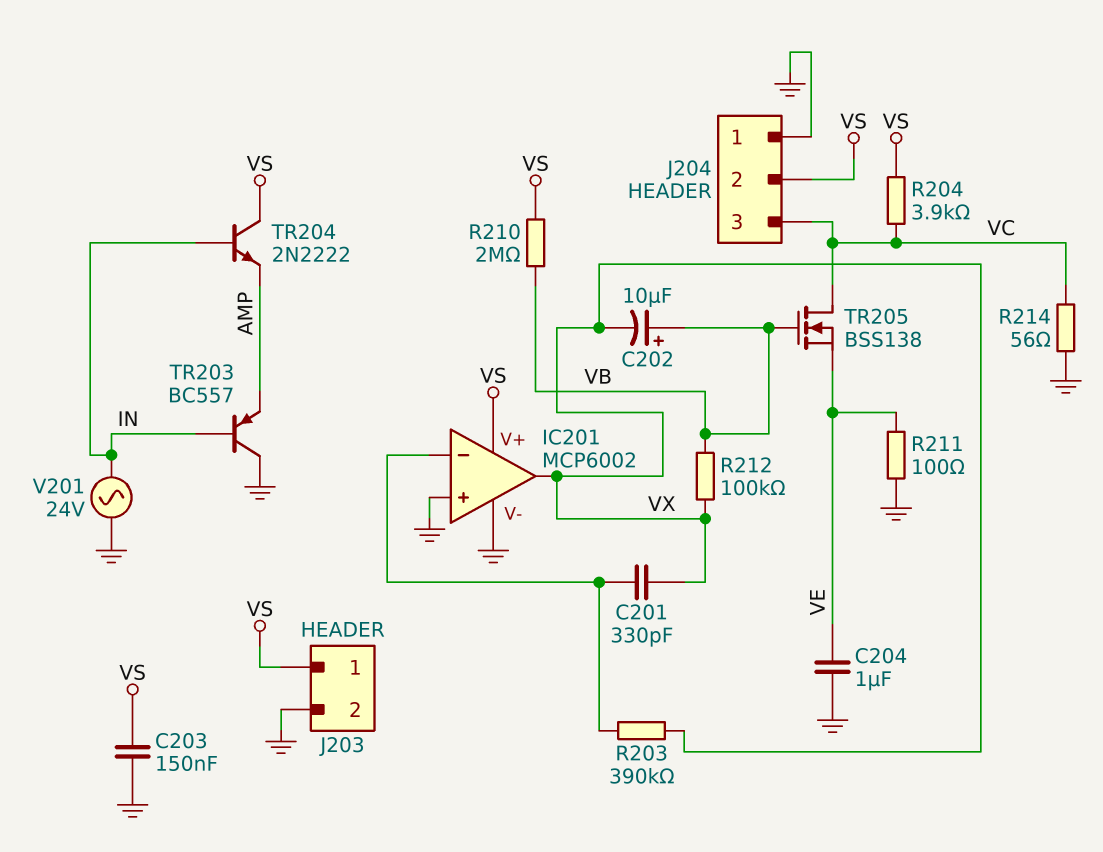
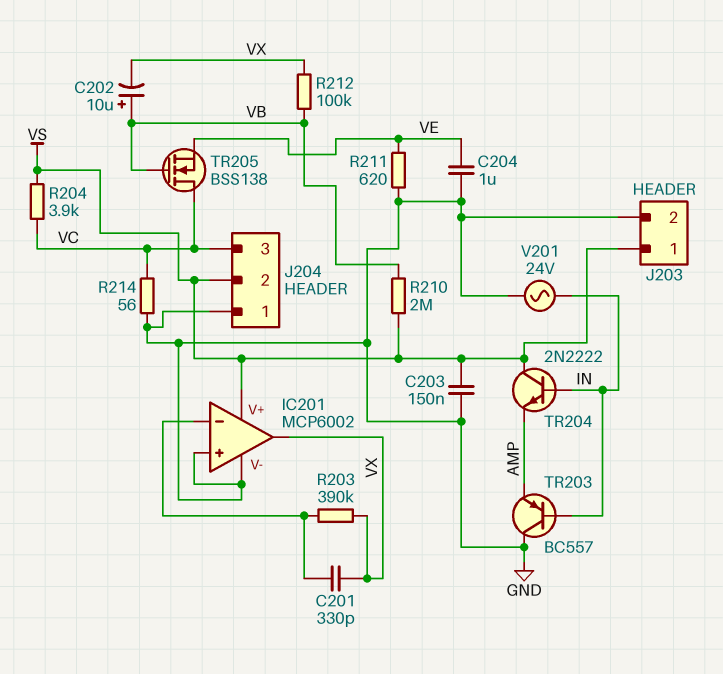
R211: 100 (GND, VE) -> 620 (GND, VE)

